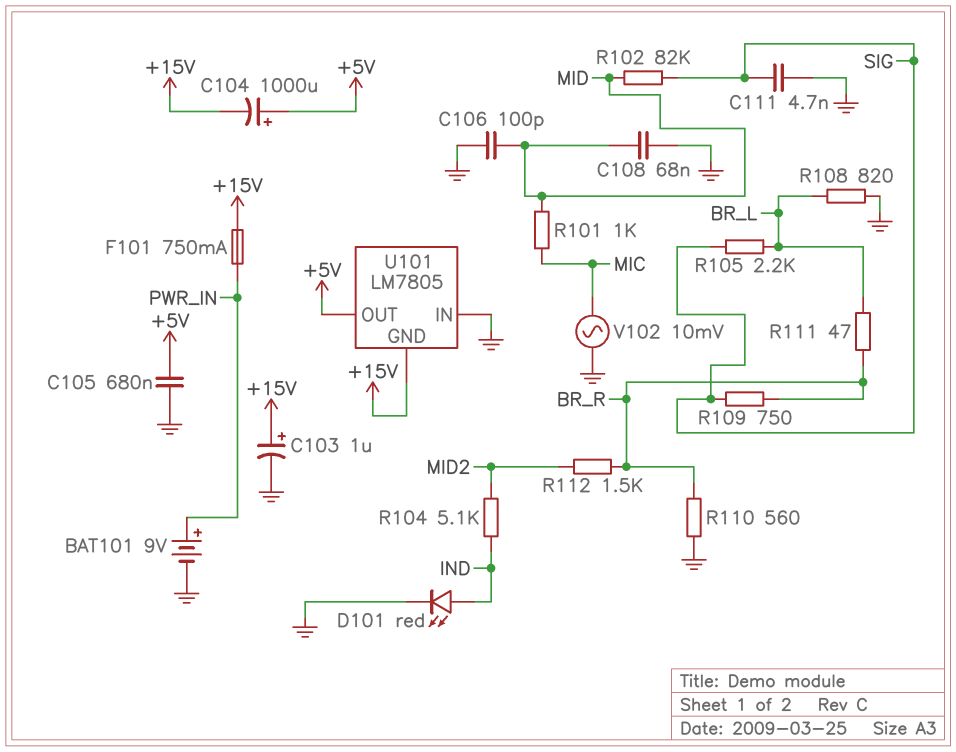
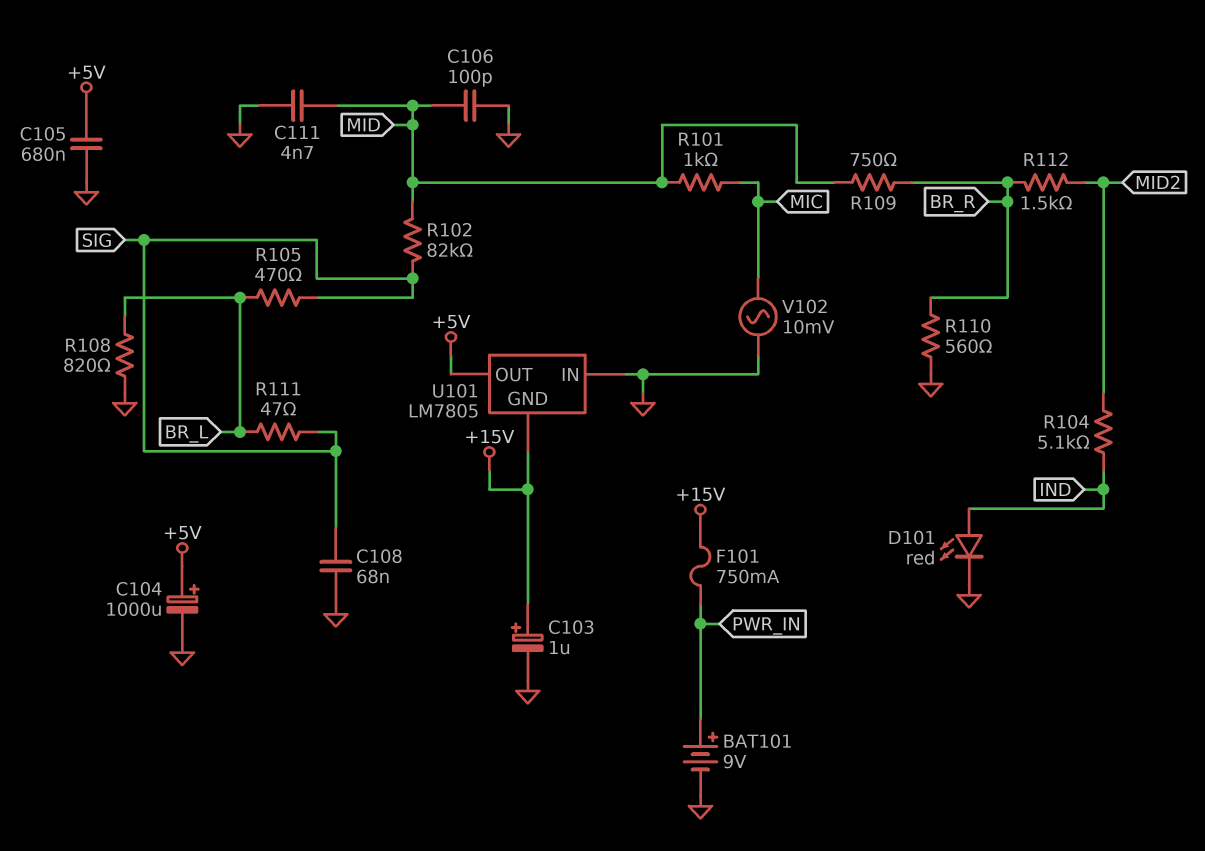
C104: 1000uF (plus +5V, minus +15V) -> 1000uF (plus +5V, minus GND)
C108: 68nF (GND, MID) -> 68nF (GND, SIG)
C111: 4.7nF (GND, SIG) -> 4.7nF (GND, MID)
R105: 2.2k (BR_L, SIG) -> 470 (BR_L, SIG)
R109: 750 (BR_R, SIG) -> 750 (BR_R, MID)
R111: 47 (BR_L, BR_R) -> 47 (BR_L, SIG)

